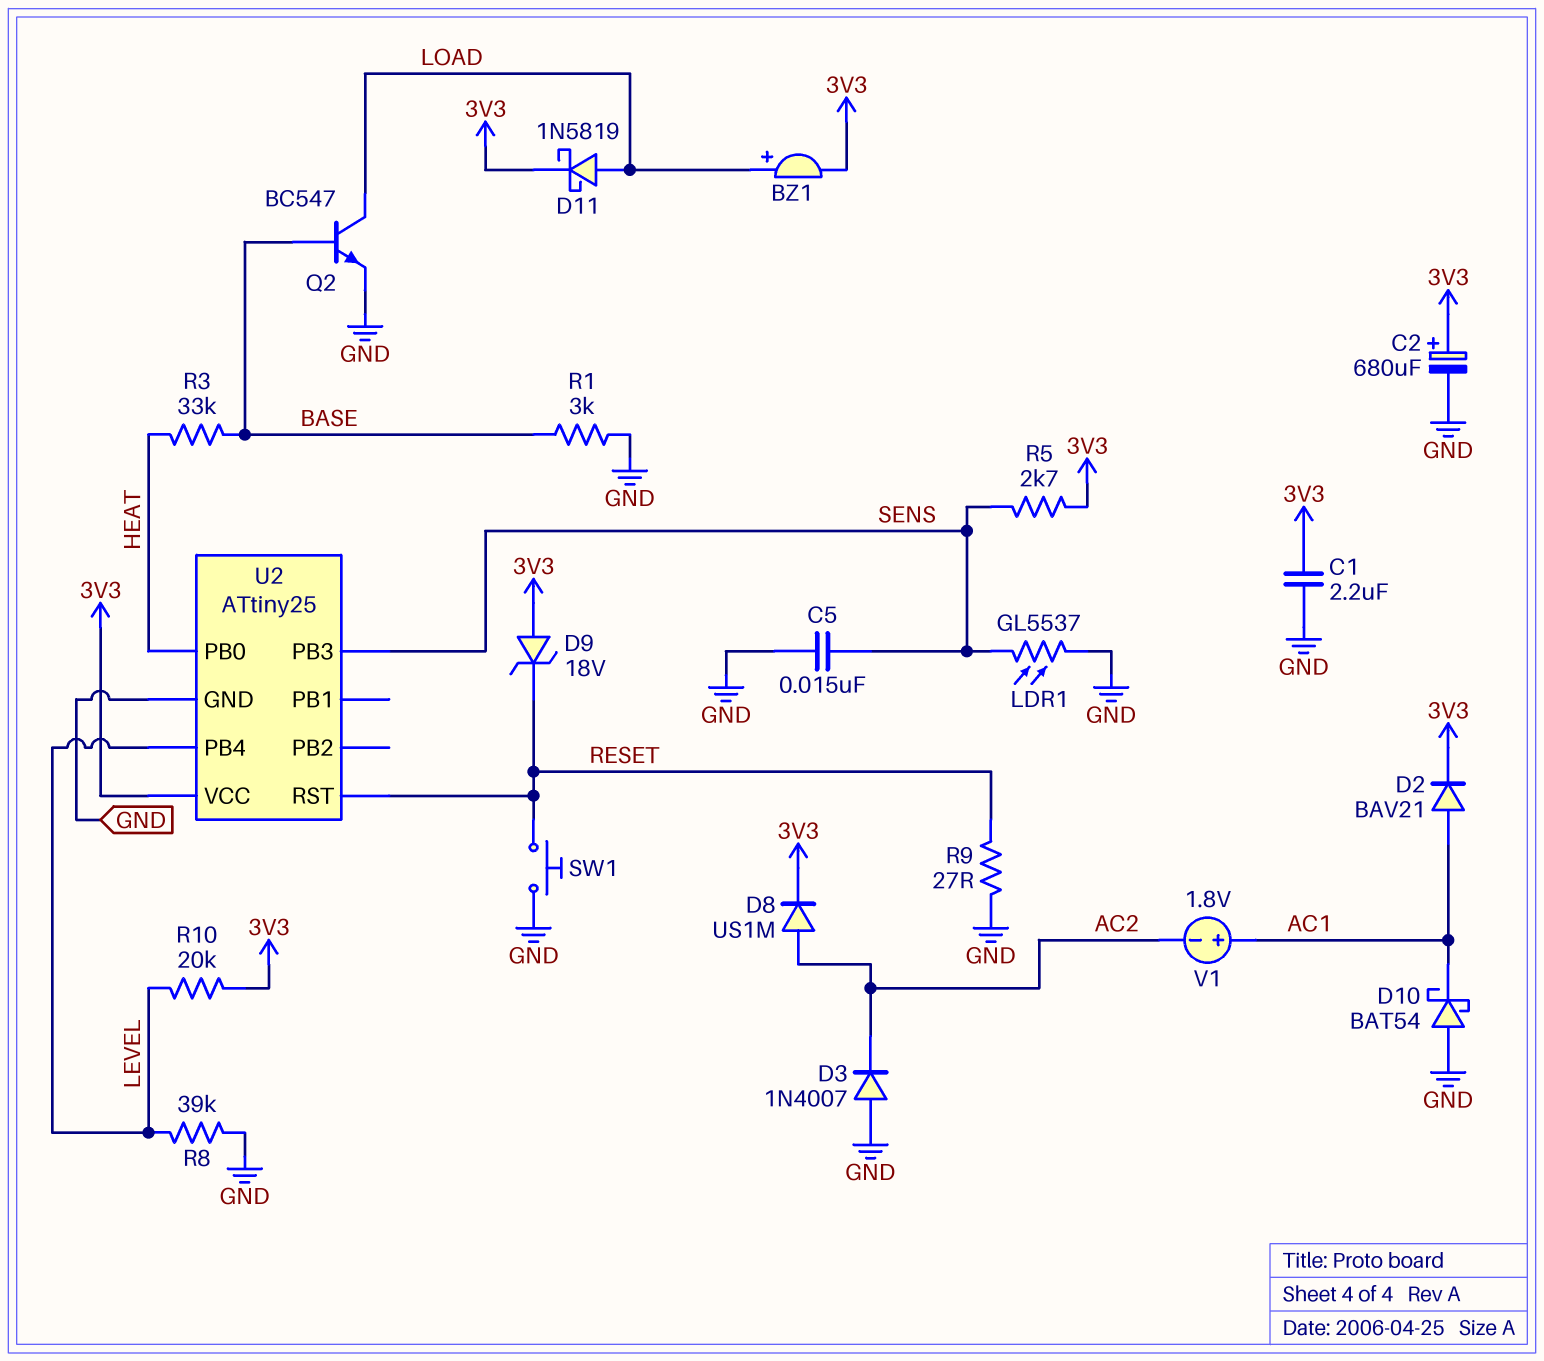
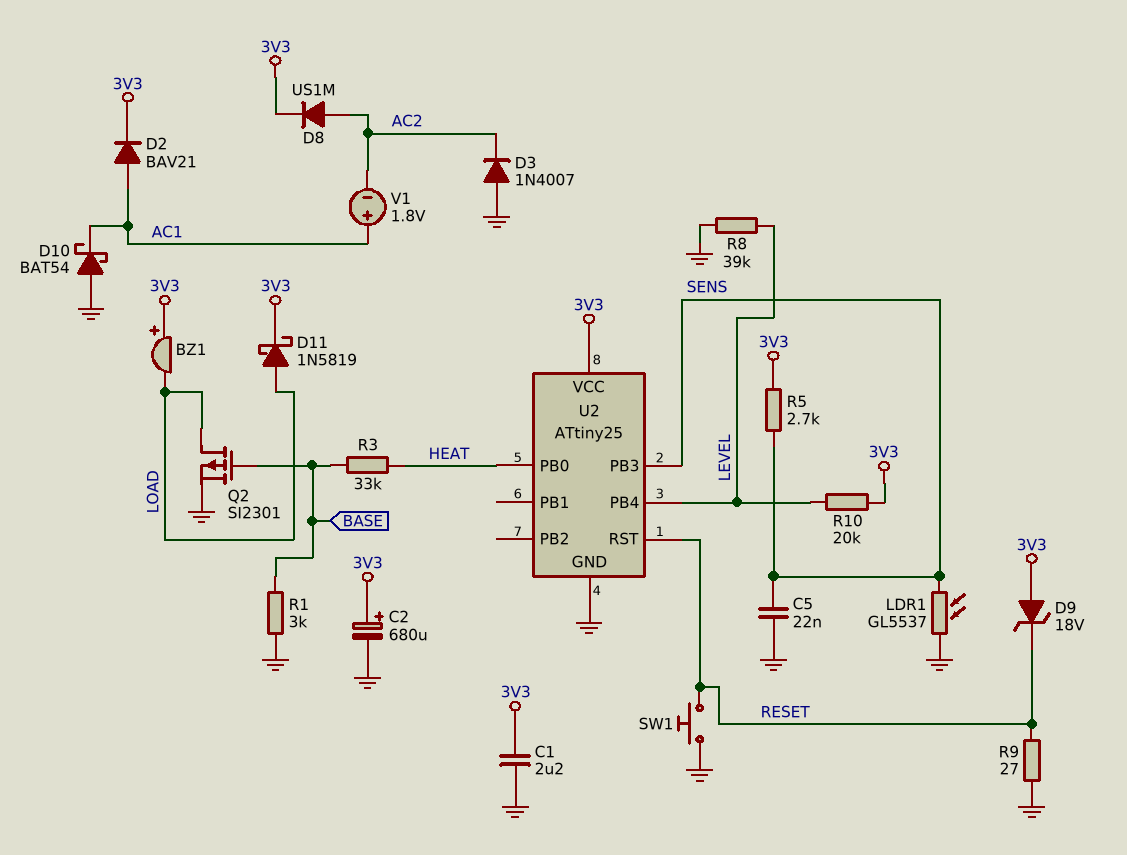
BZ1: buzzer (plus LOAD, minus 3V3) -> buzzer (plus 3V3, minus LOAD)
C5: 15nF (GND, SENS) -> 22nF (GND, SENS)
Q2: NPN BC547 (B BASE, C LOAD, E GND) -> PMOS SI2301 (G BASE, D LOAD, S GND)

